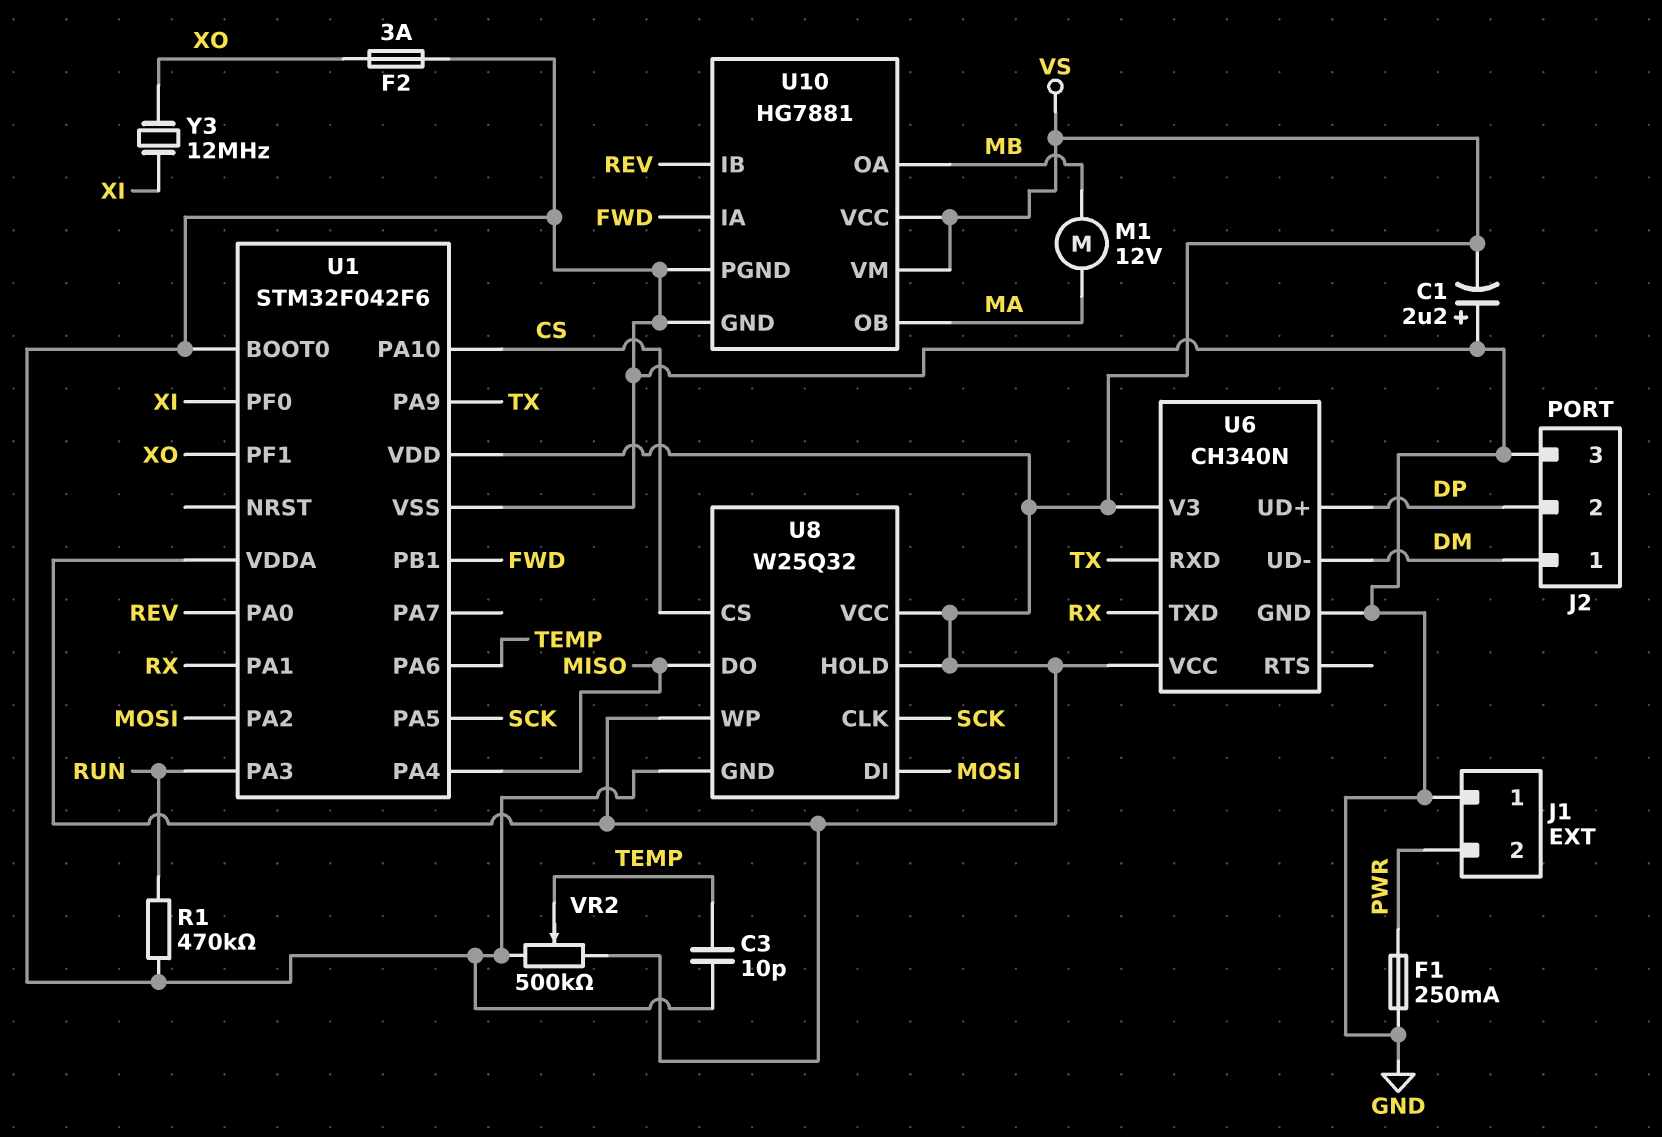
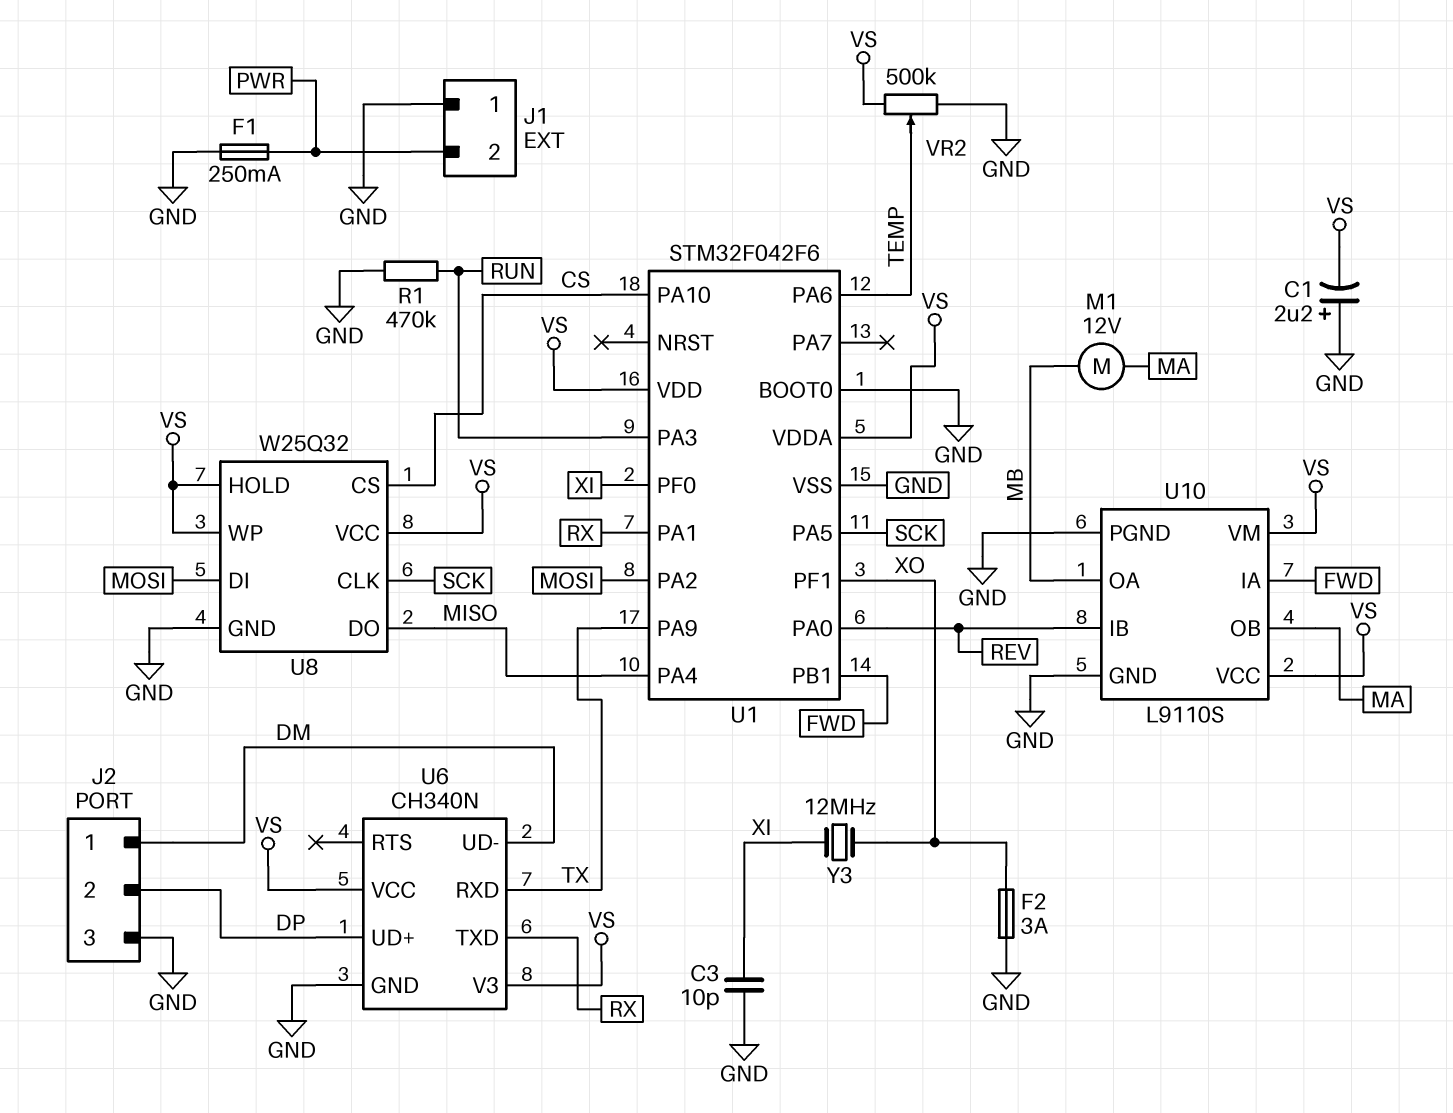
C3: 10pF (GND, TEMP) -> 10pF (GND, XI)
U10: HG7881 -> L9110S

